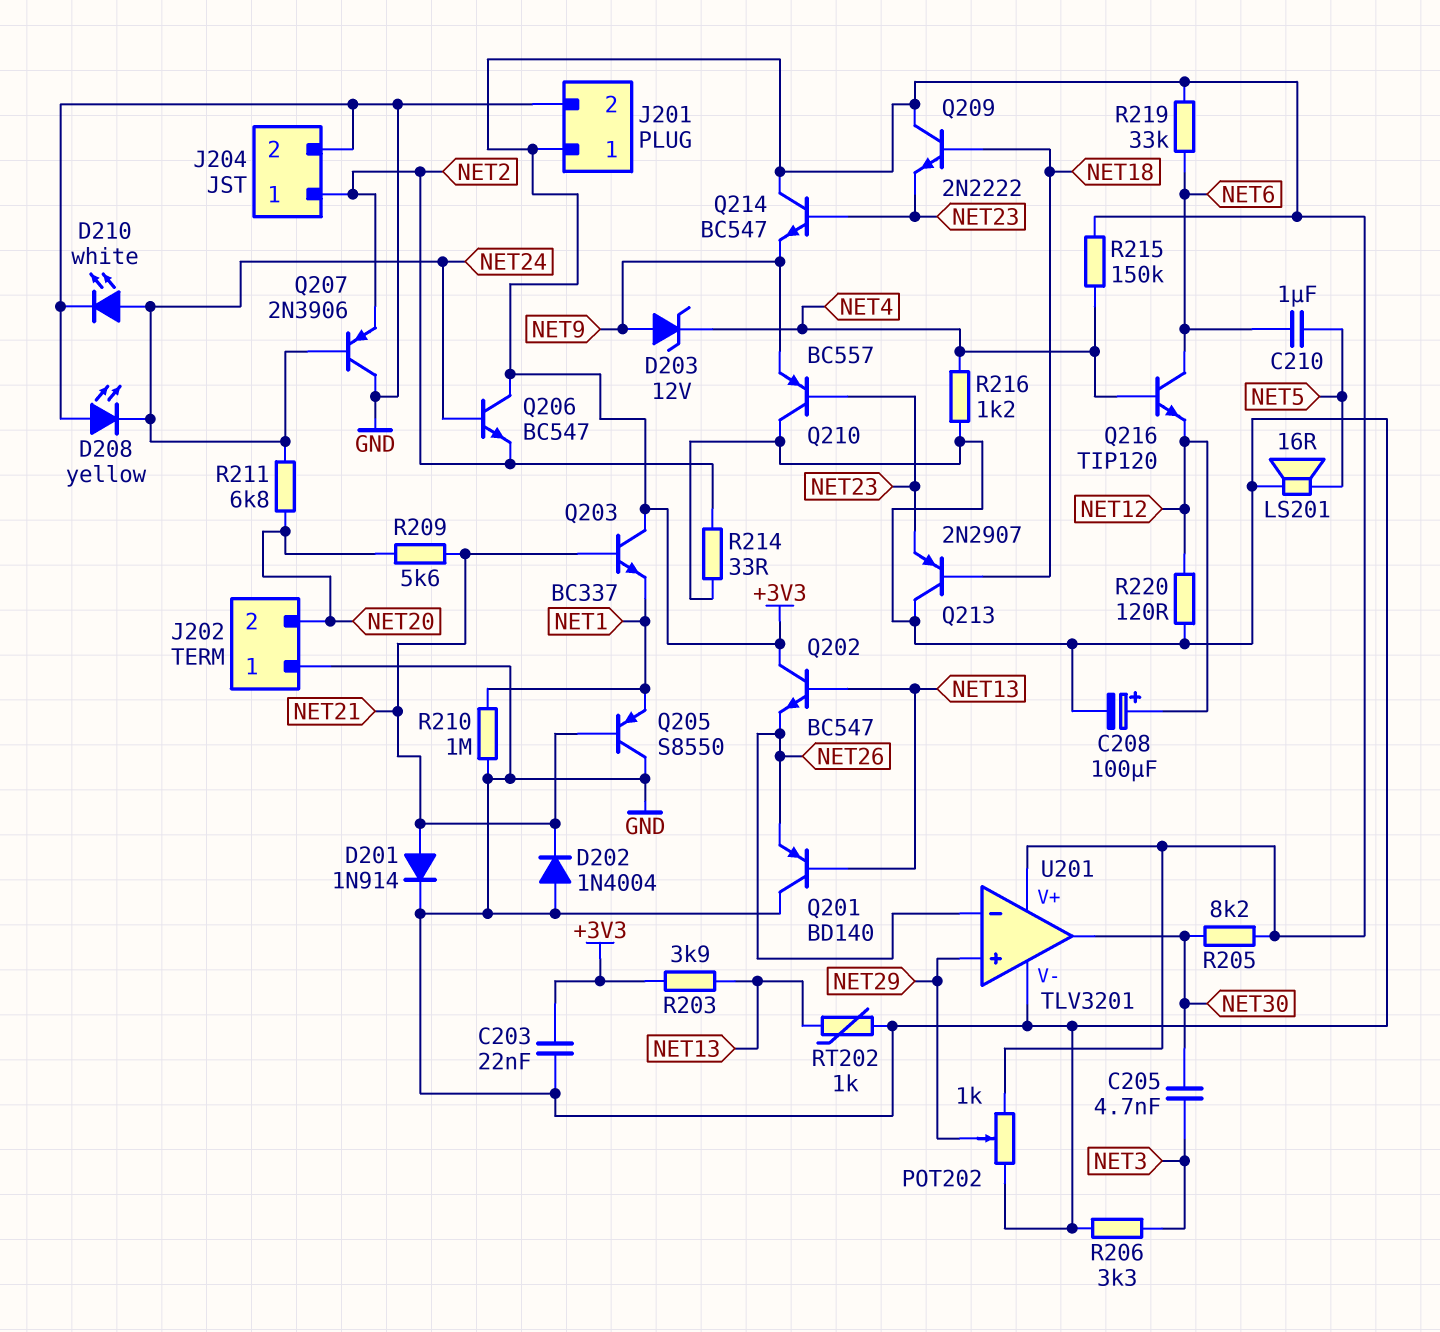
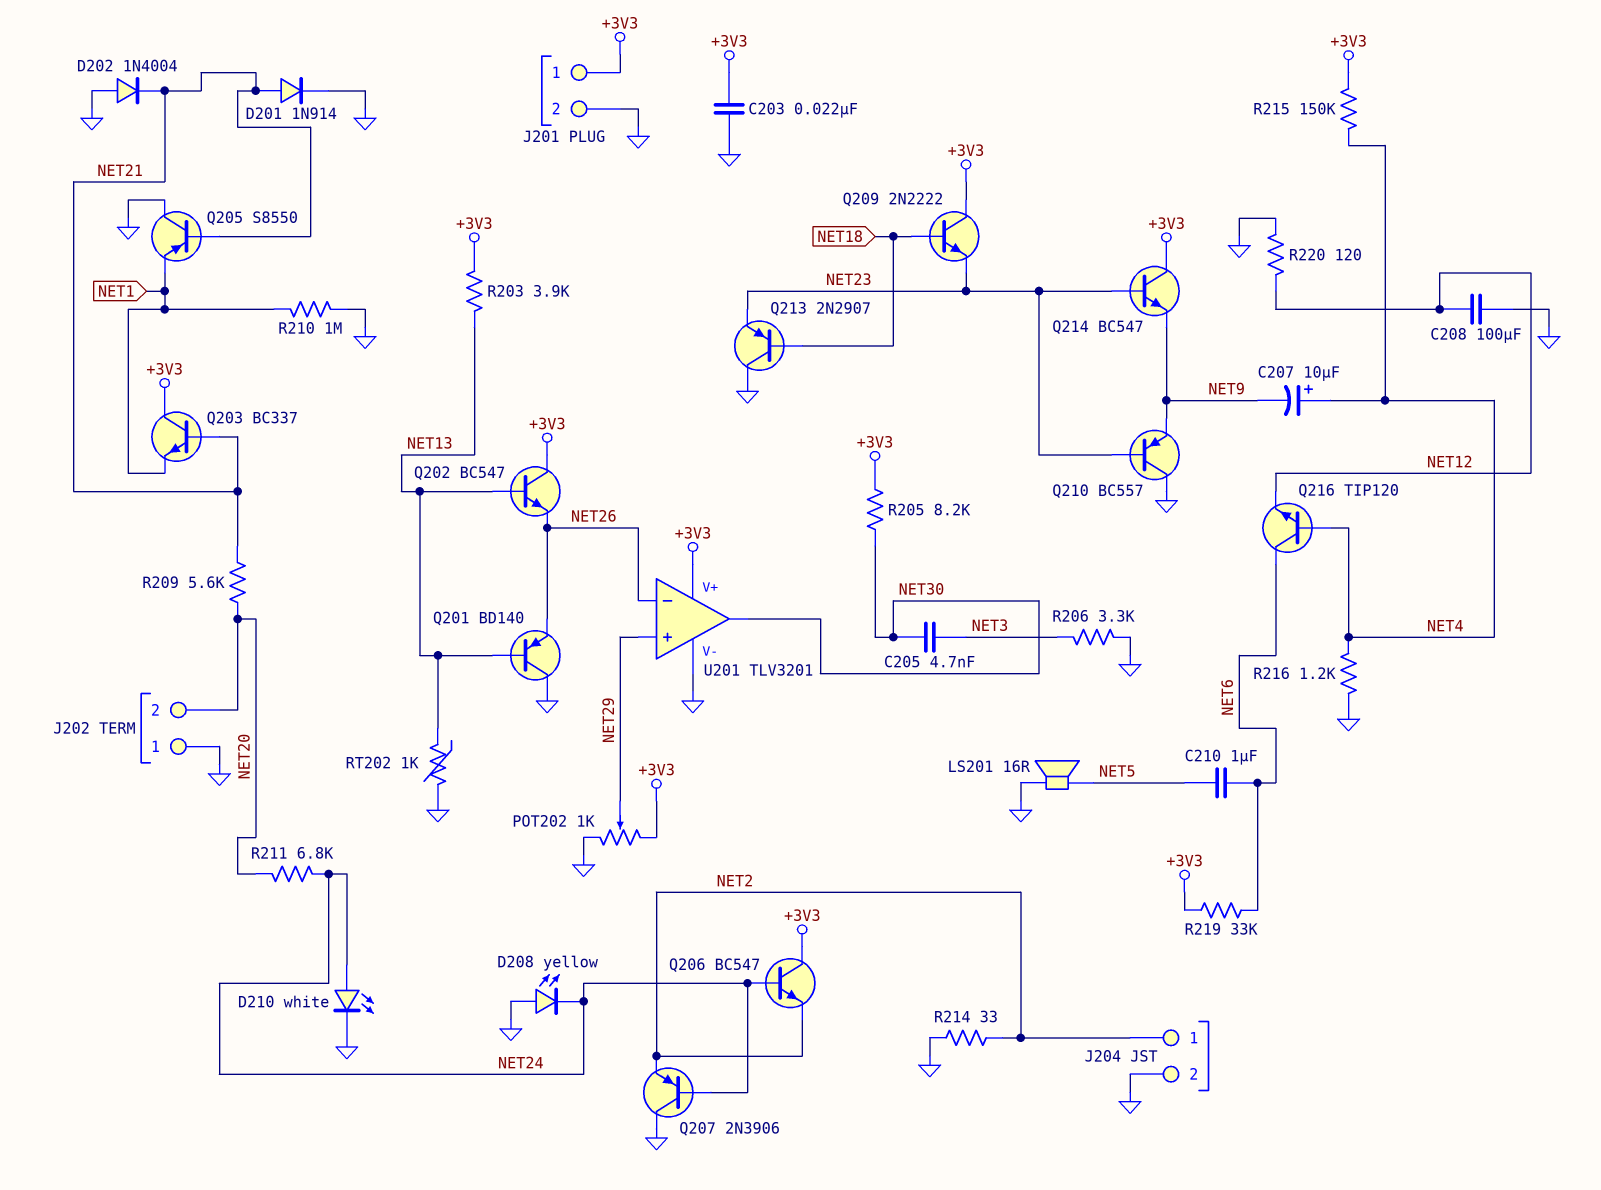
C207: none -> 10uF (plus NET4, minus NET9)
C208: 100uF (plus NET12, minus GND) -> 100uF (GND, NET12)
D203: zener 12V (A NET9, K NET4) -> none

